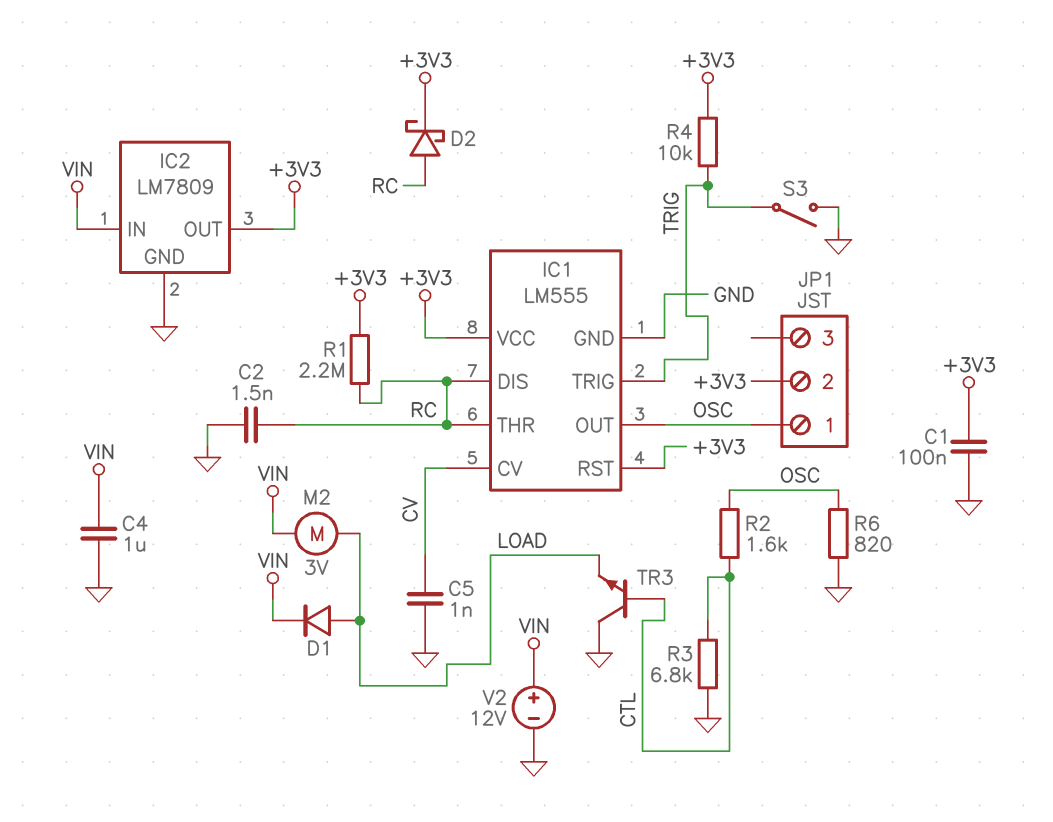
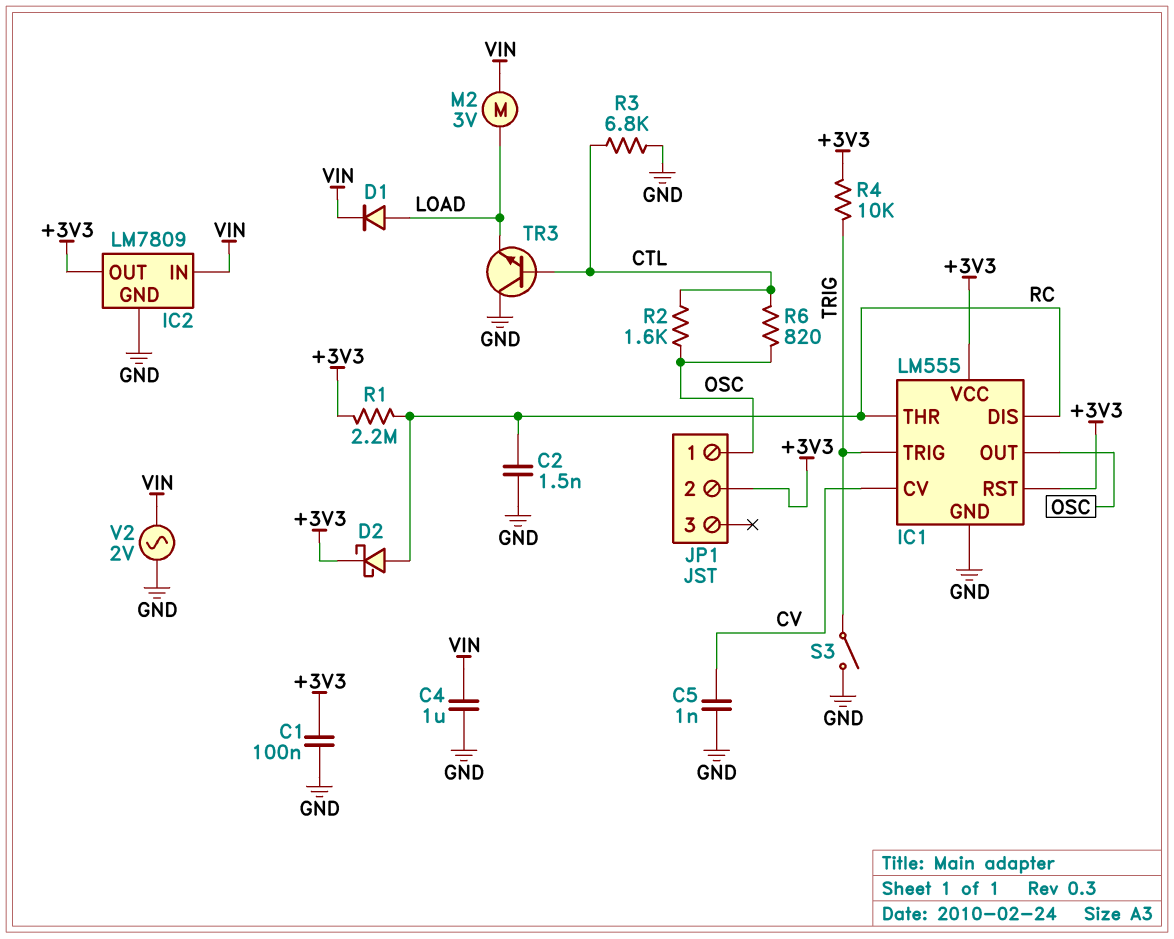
R6: 820 (GND, OSC) -> 820 (CTL, OSC)
V2: 12V (plus VIN, minus GND) -> AC 2V (GND, VIN)

